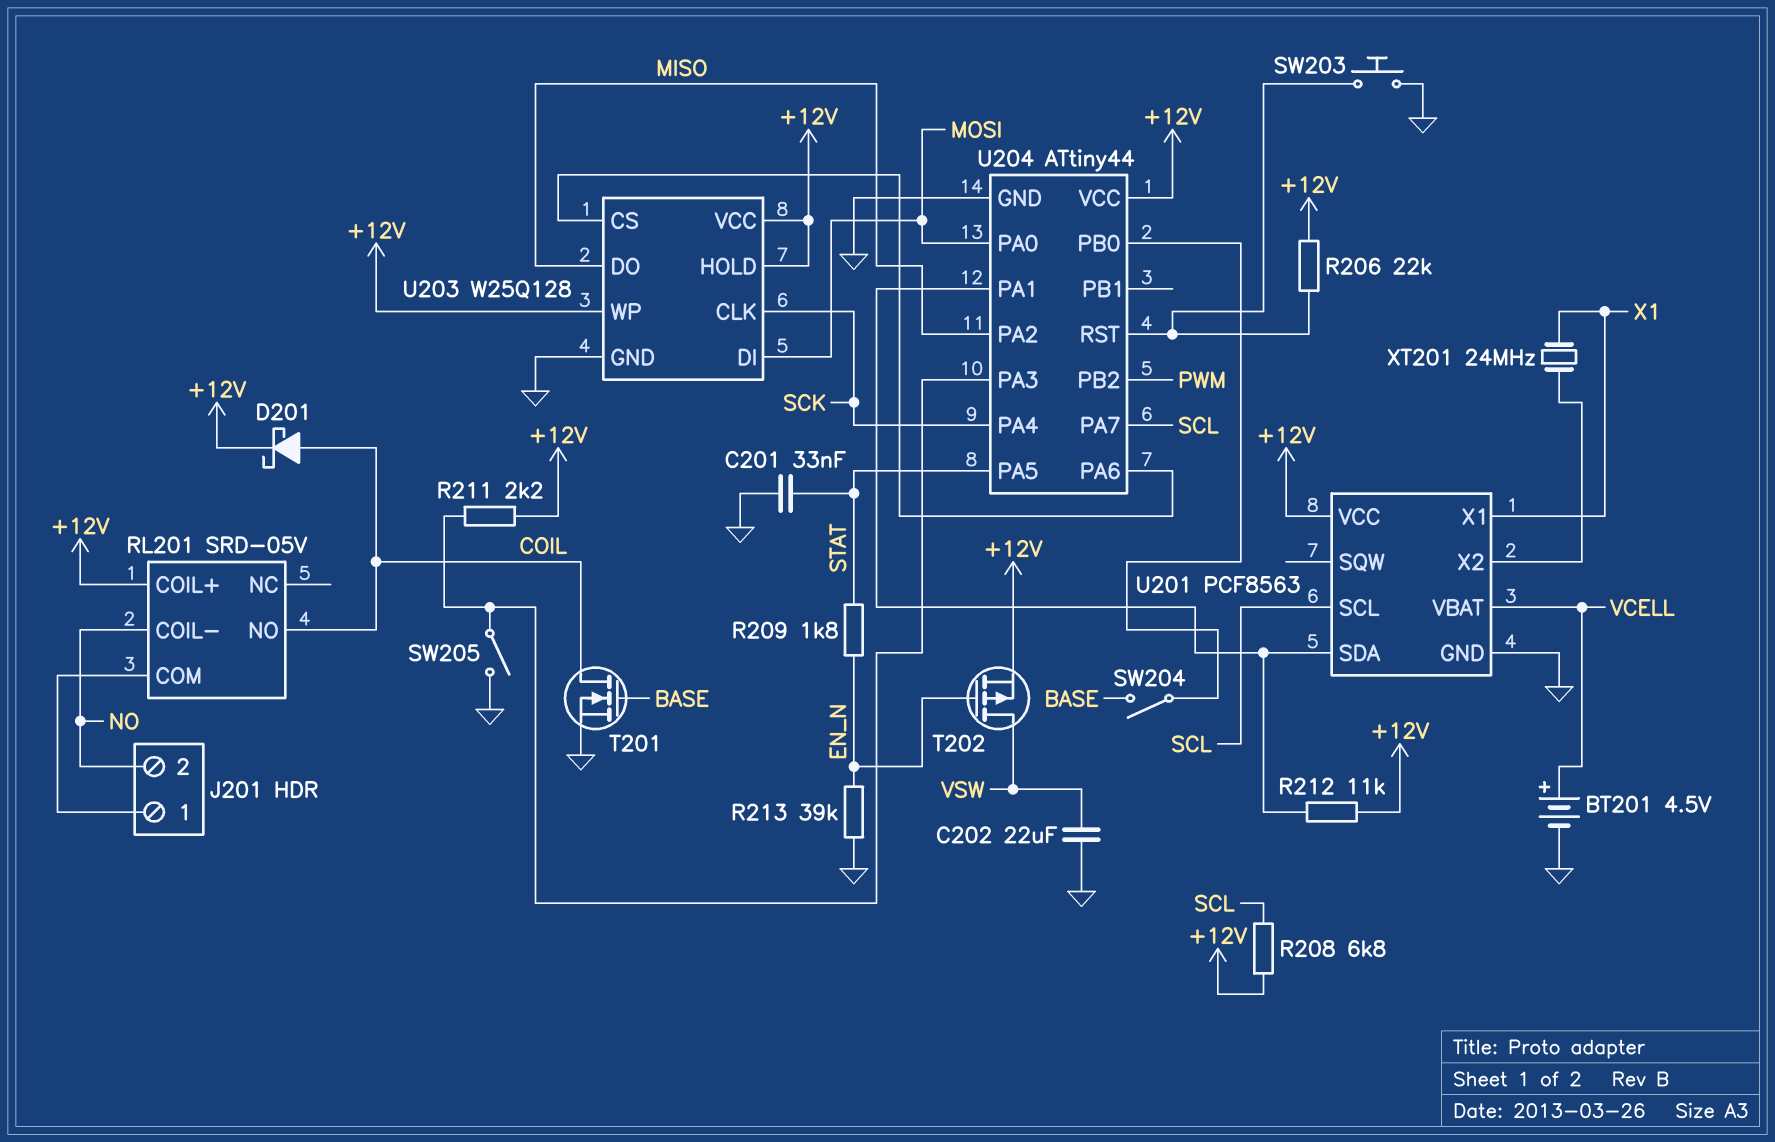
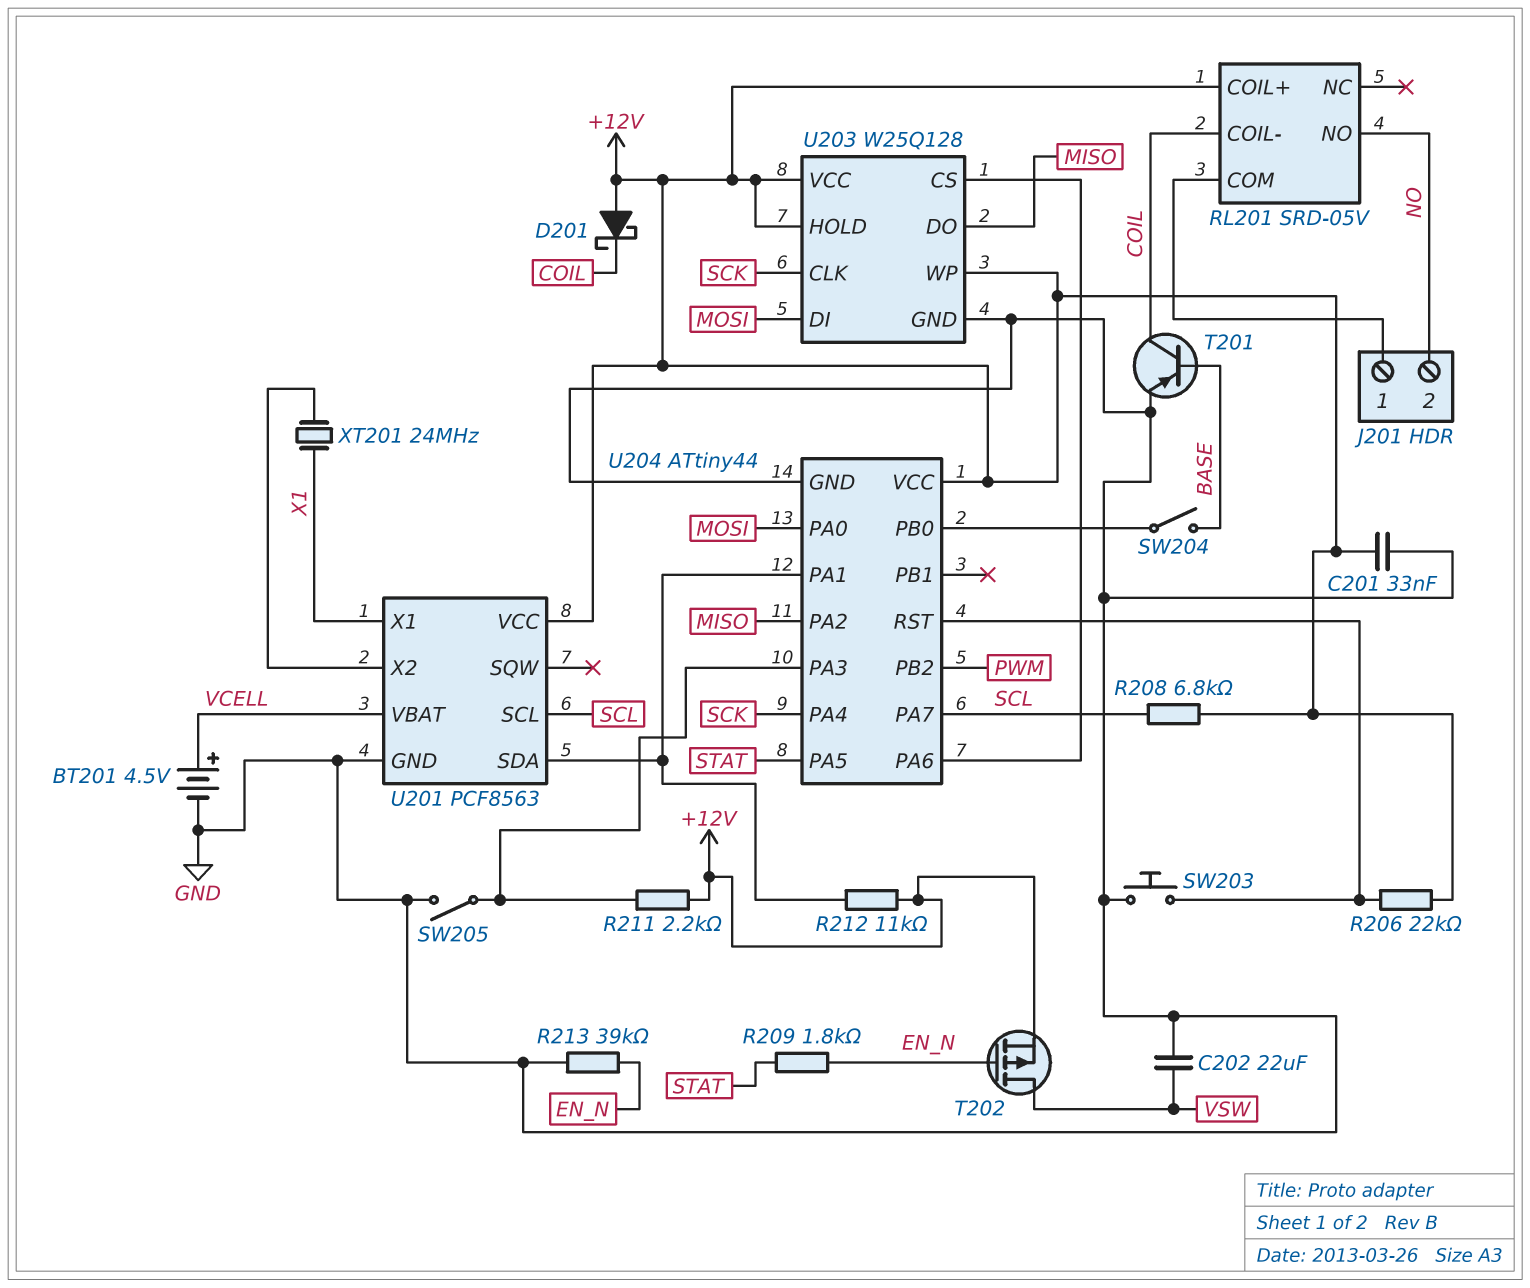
C201: 33nF (GND, STAT) -> 33nF (+12V, GND)
D201: schottky (A COIL, K +12V) -> schottky (A +12V, K COIL)
RL201 pin COIL-: NO -> COIL
RL201 pin NO: COIL -> NO
T201: NMOS (G BASE, D COIL, S GND) -> PNP (B BASE, C COIL, E GND)

